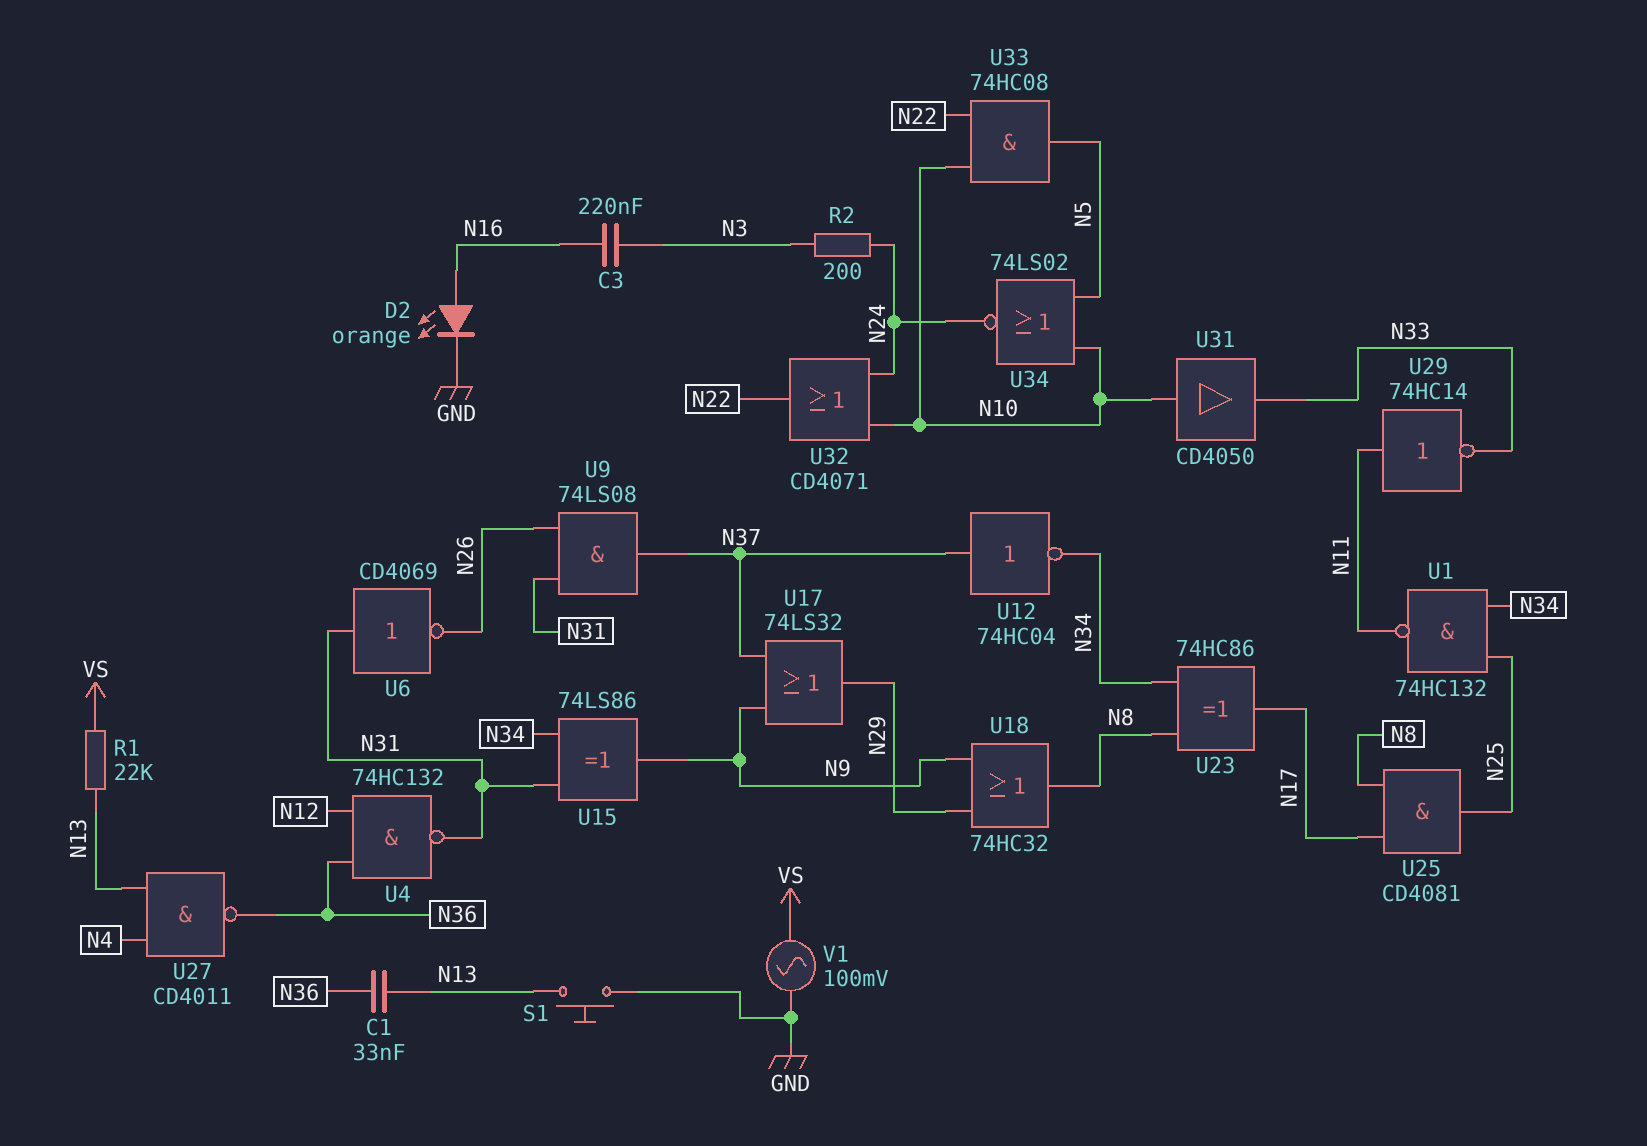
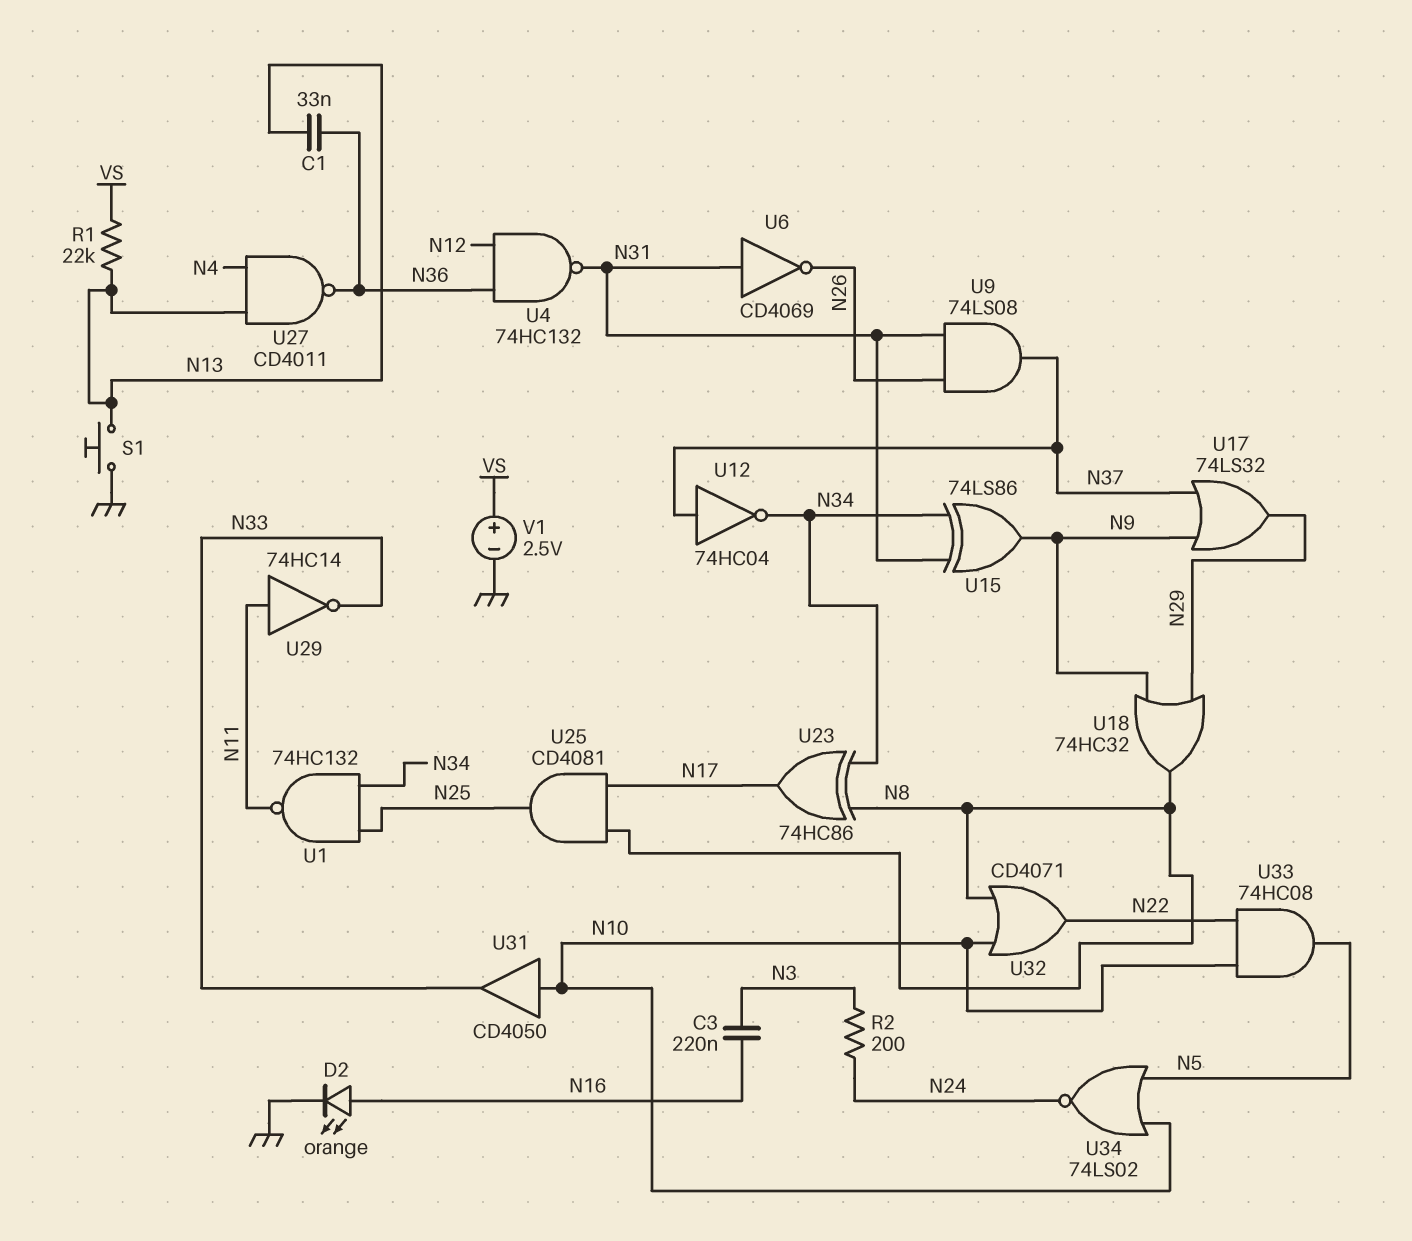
U32: OR CD4071 (in N10, in N24, out N22) -> OR CD4071 (in N8, in N10, out N22)
V1: AC 100mV (GND, VS) -> 2.5V (plus VS, minus GND)

